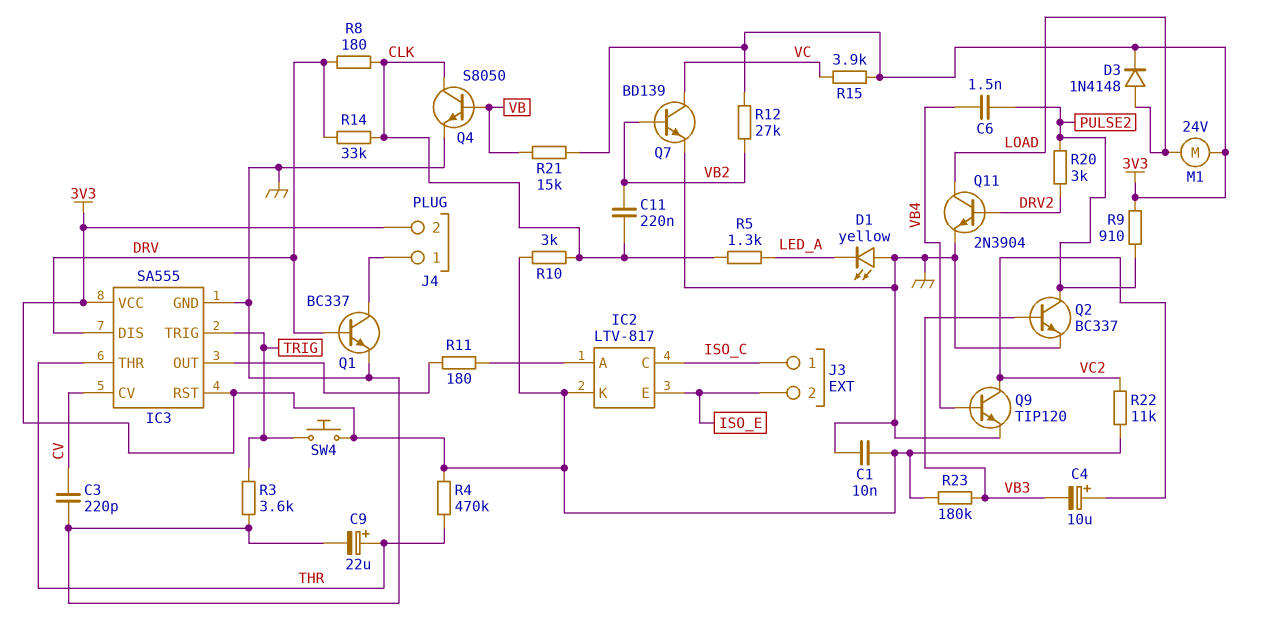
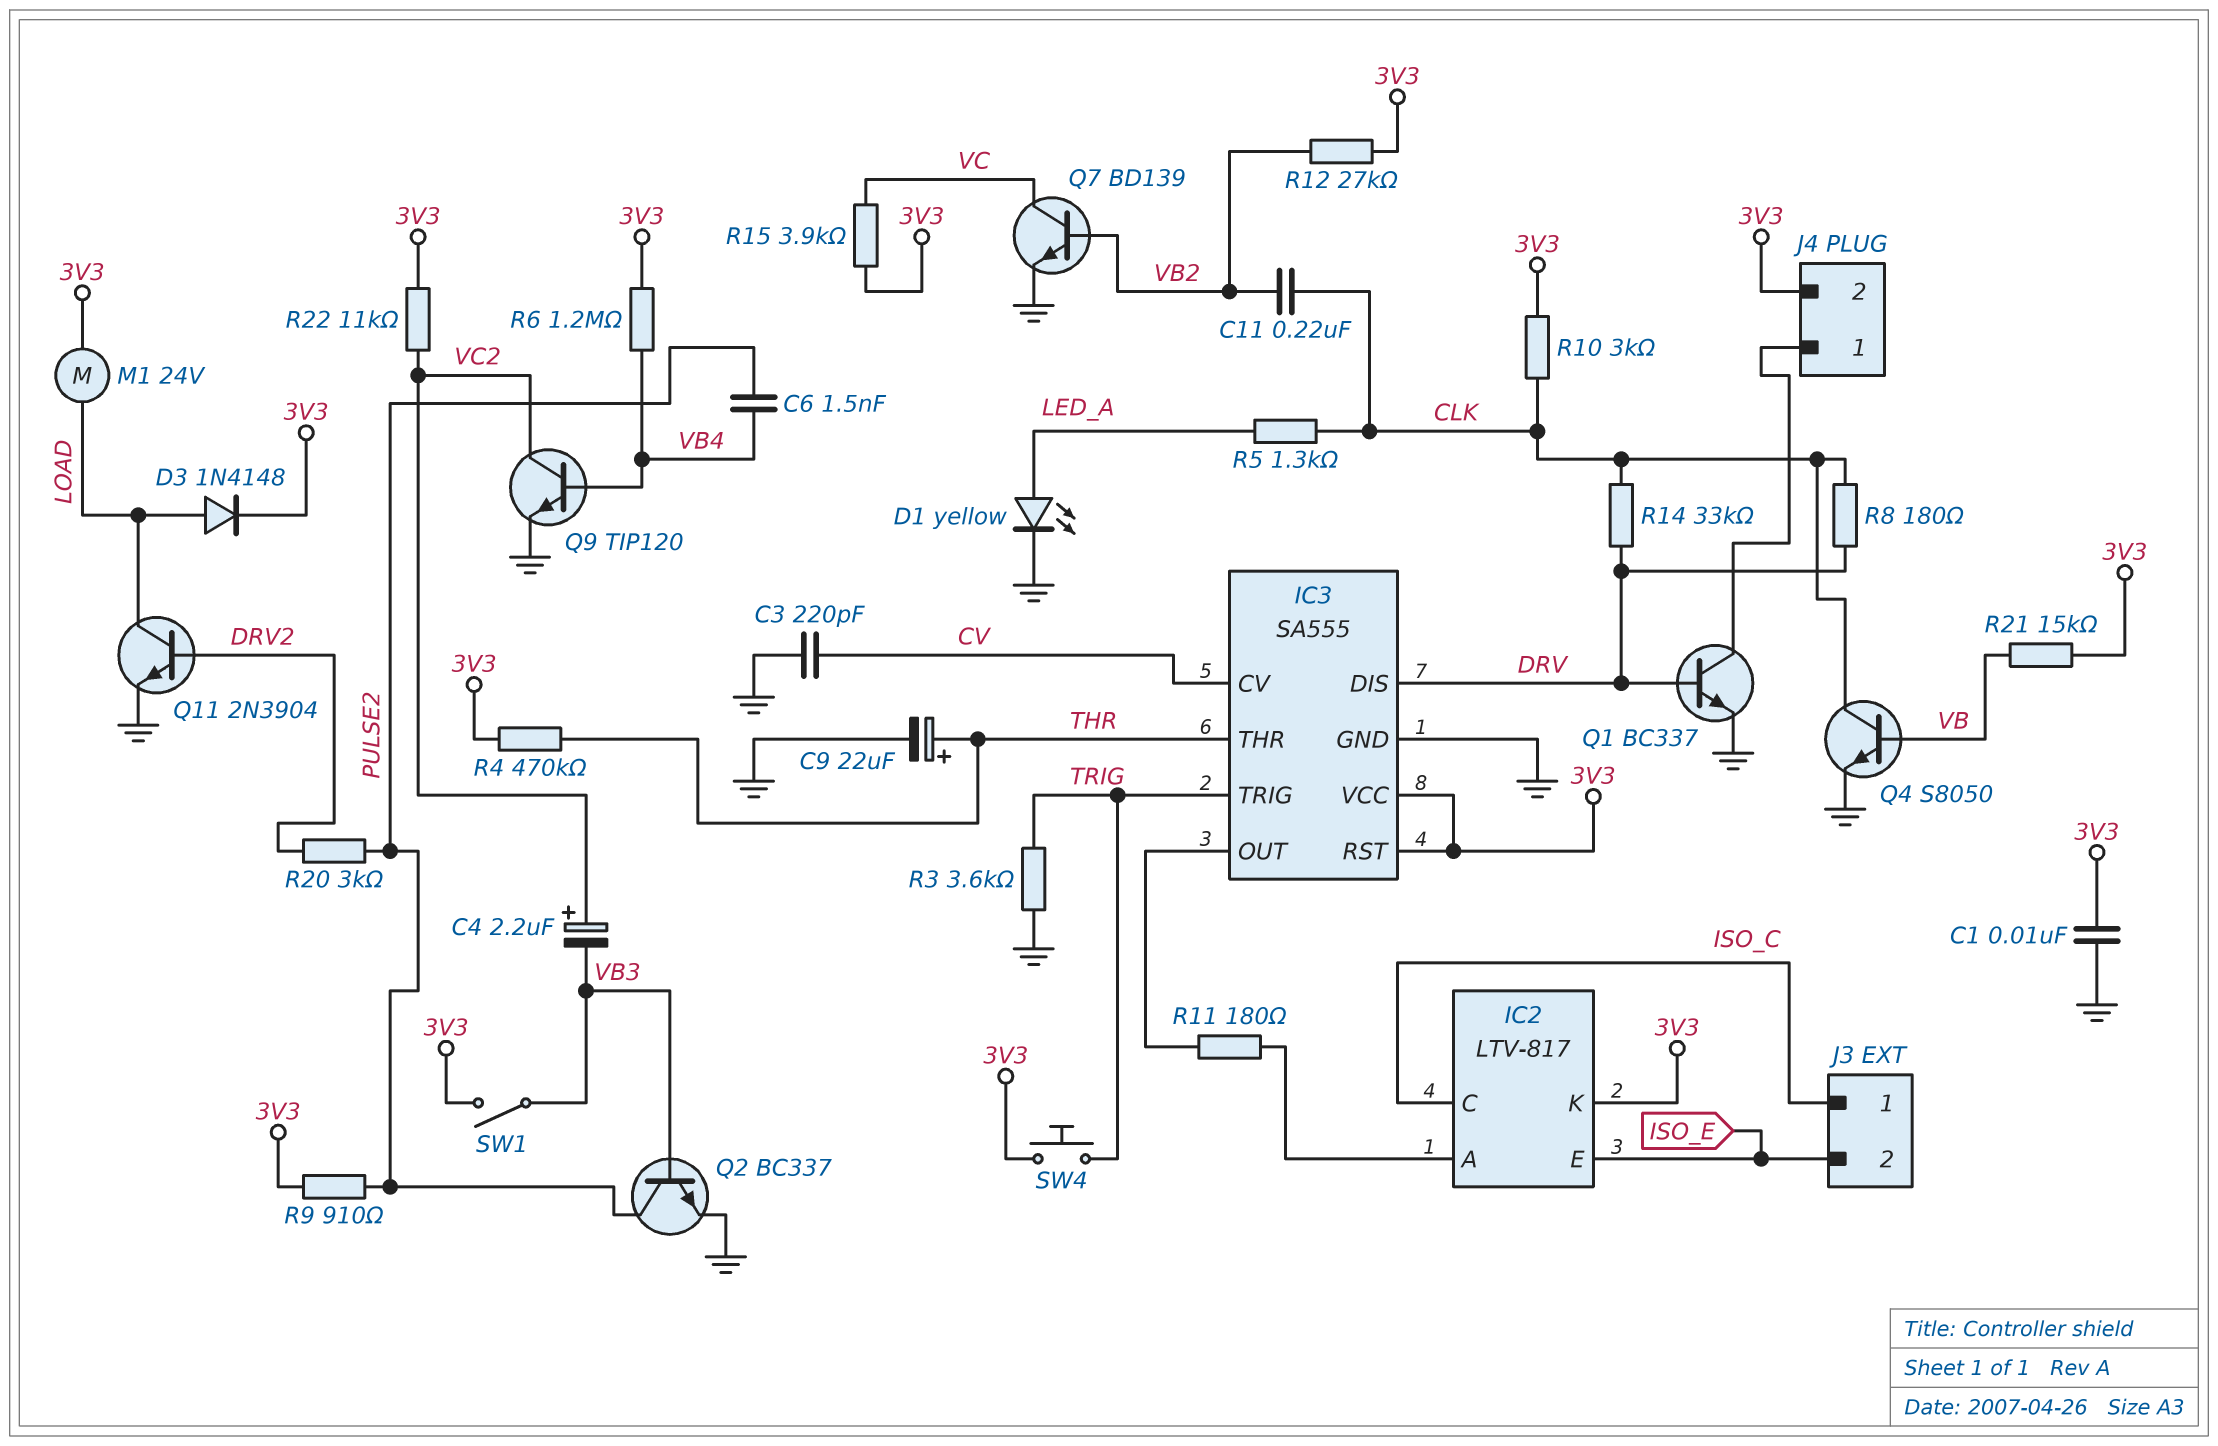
C4: 10uF (plus VC2, minus VB3) -> 2.2uF (plus VC2, minus VB3)
D1: LED yellow (A GND, K LED_A) -> LED yellow (A LED_A, K GND)
R6: none -> 1.2M (3V3, VB4)
R23: 180k (3V3, VB3) -> none
SW1: none -> switch (3V3, VB3)

